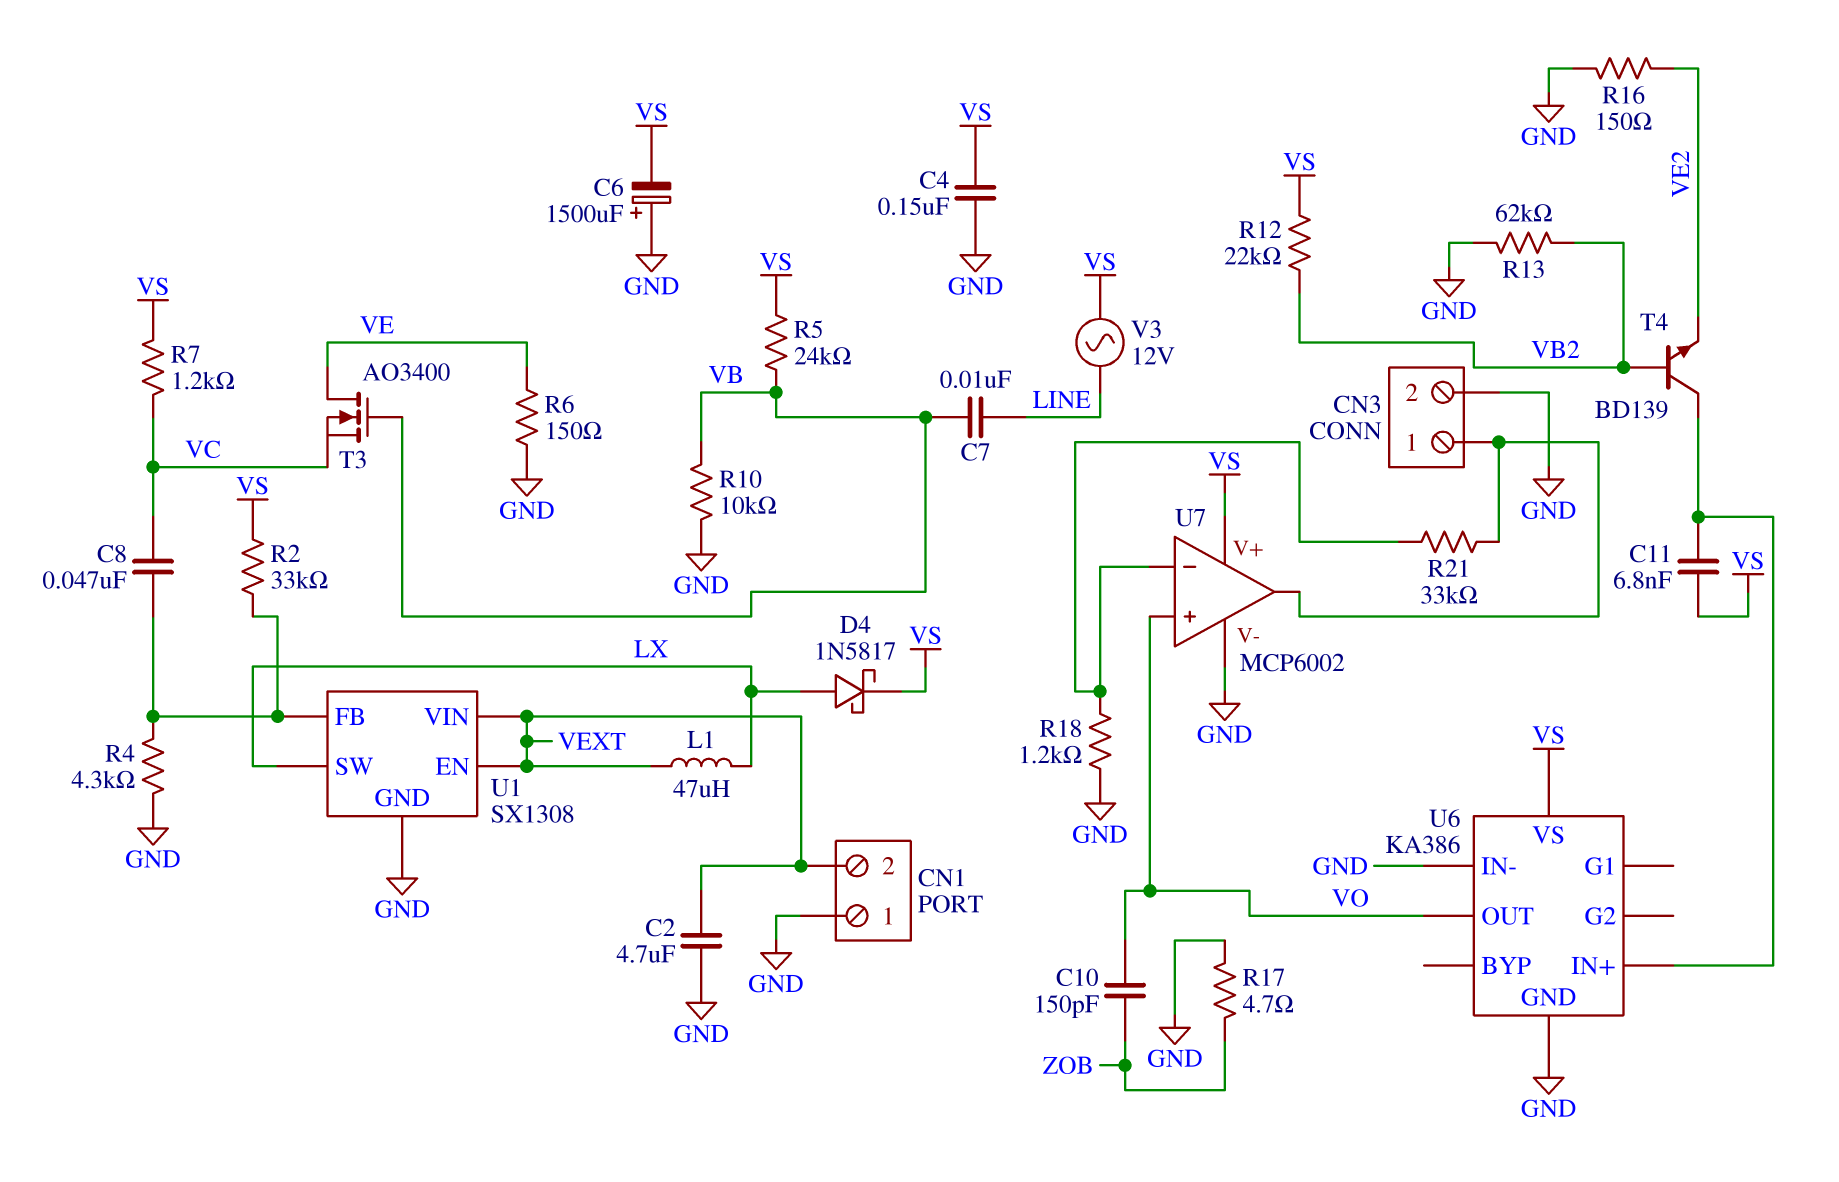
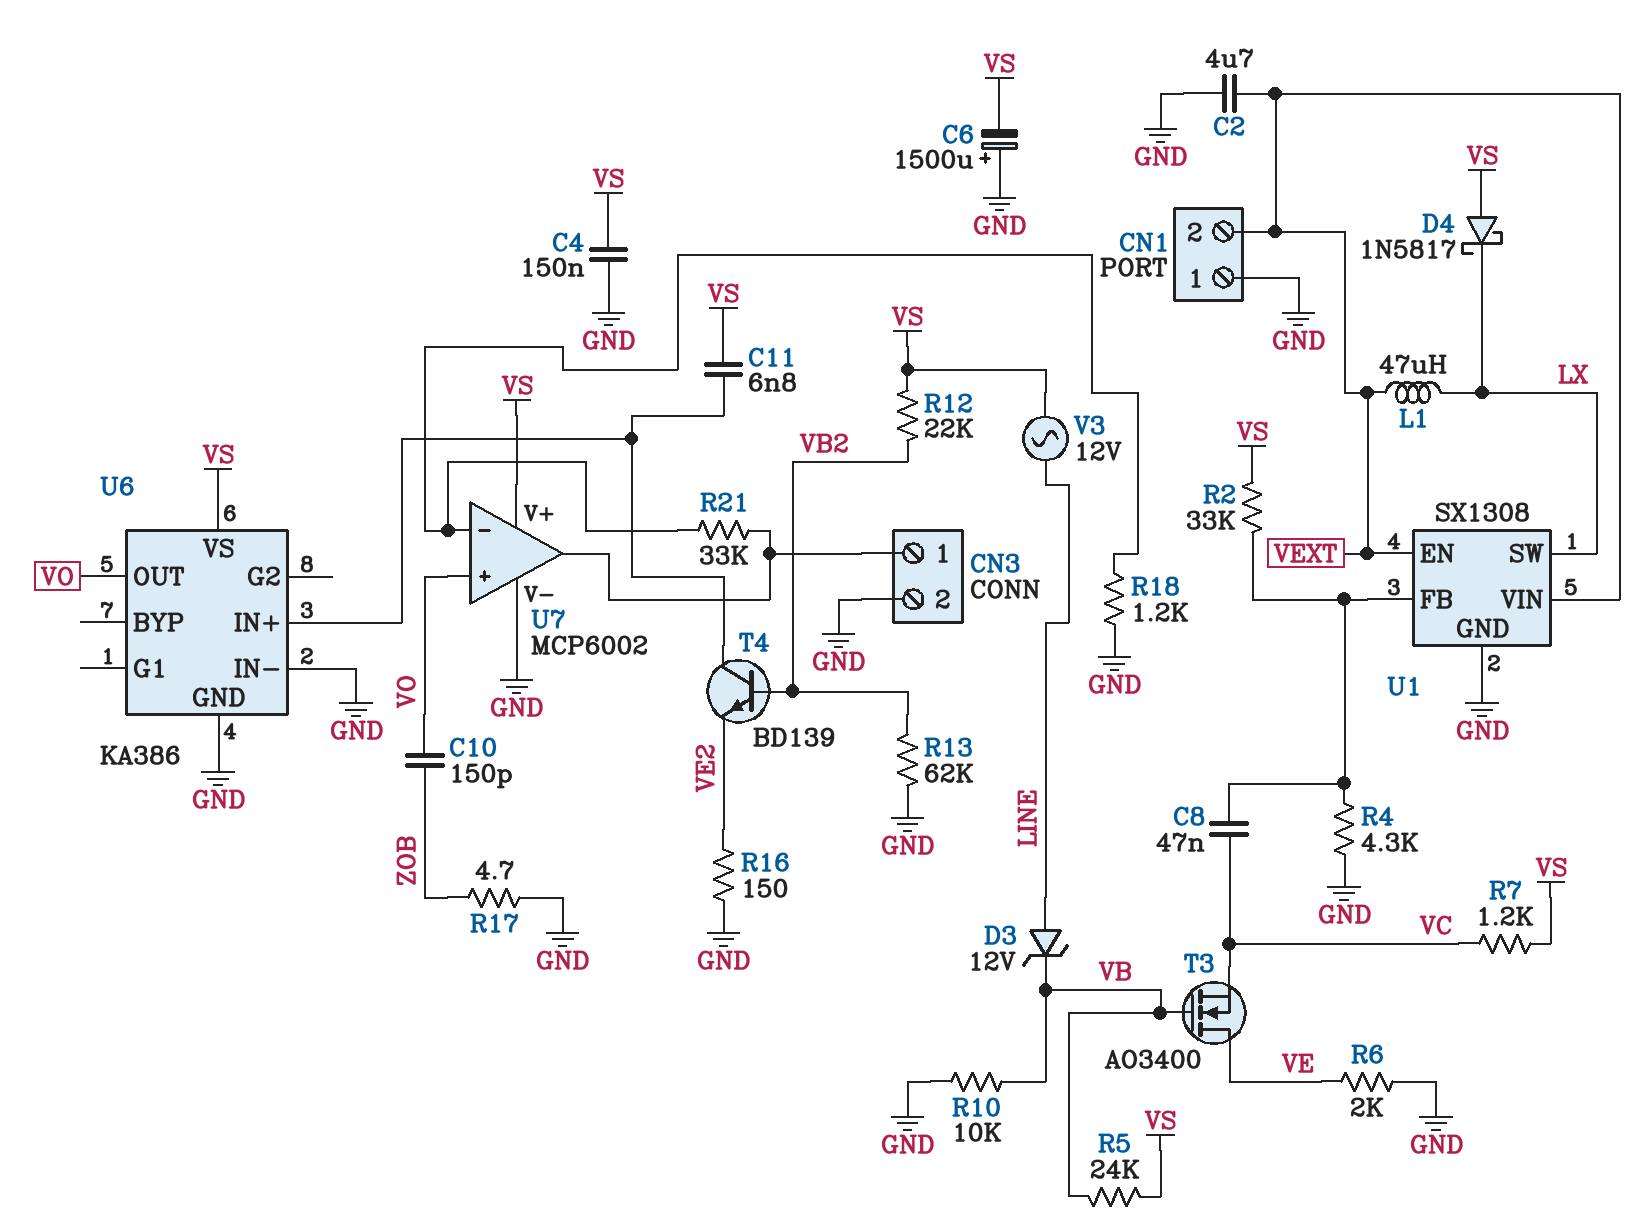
C7: 10nF (LINE, VB) -> none
D3: none -> zener 12V (A LINE, K VB)
D4: schottky 1N5817 (A LX, K VS) -> schottky 1N5817 (A VS, K LX)
R6: 150 (GND, VE) -> 2k (GND, VE)

